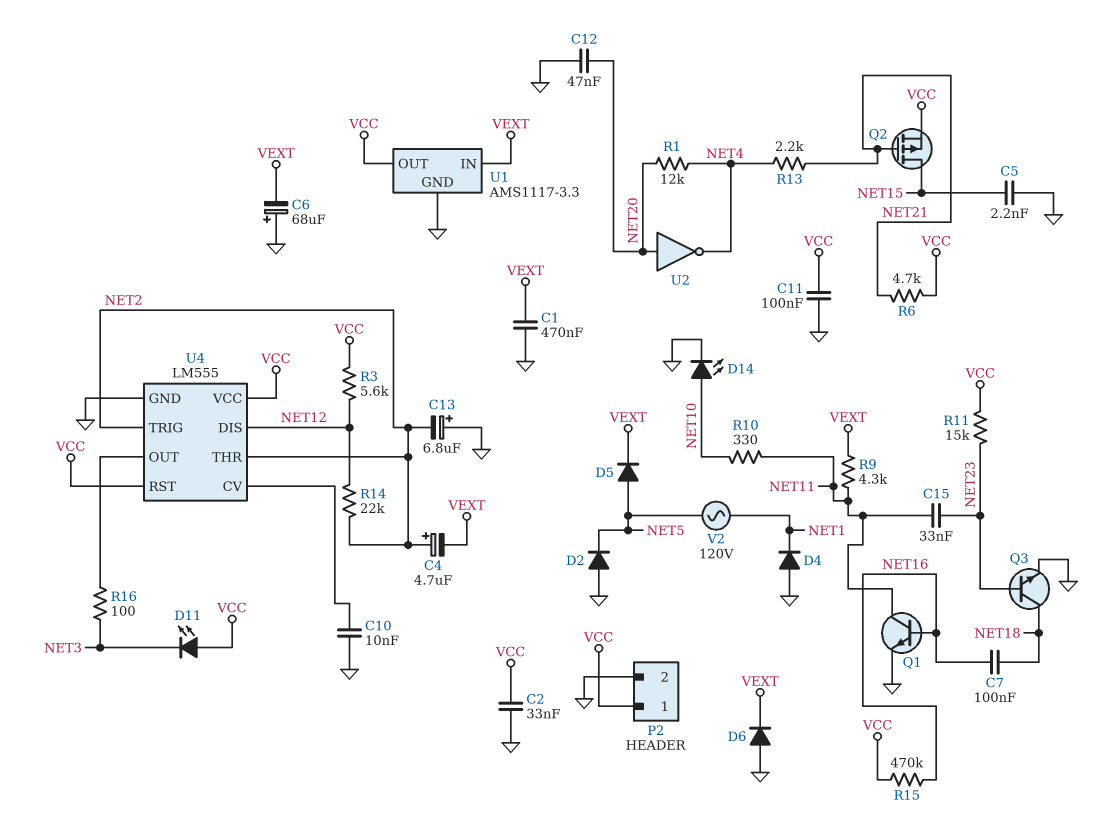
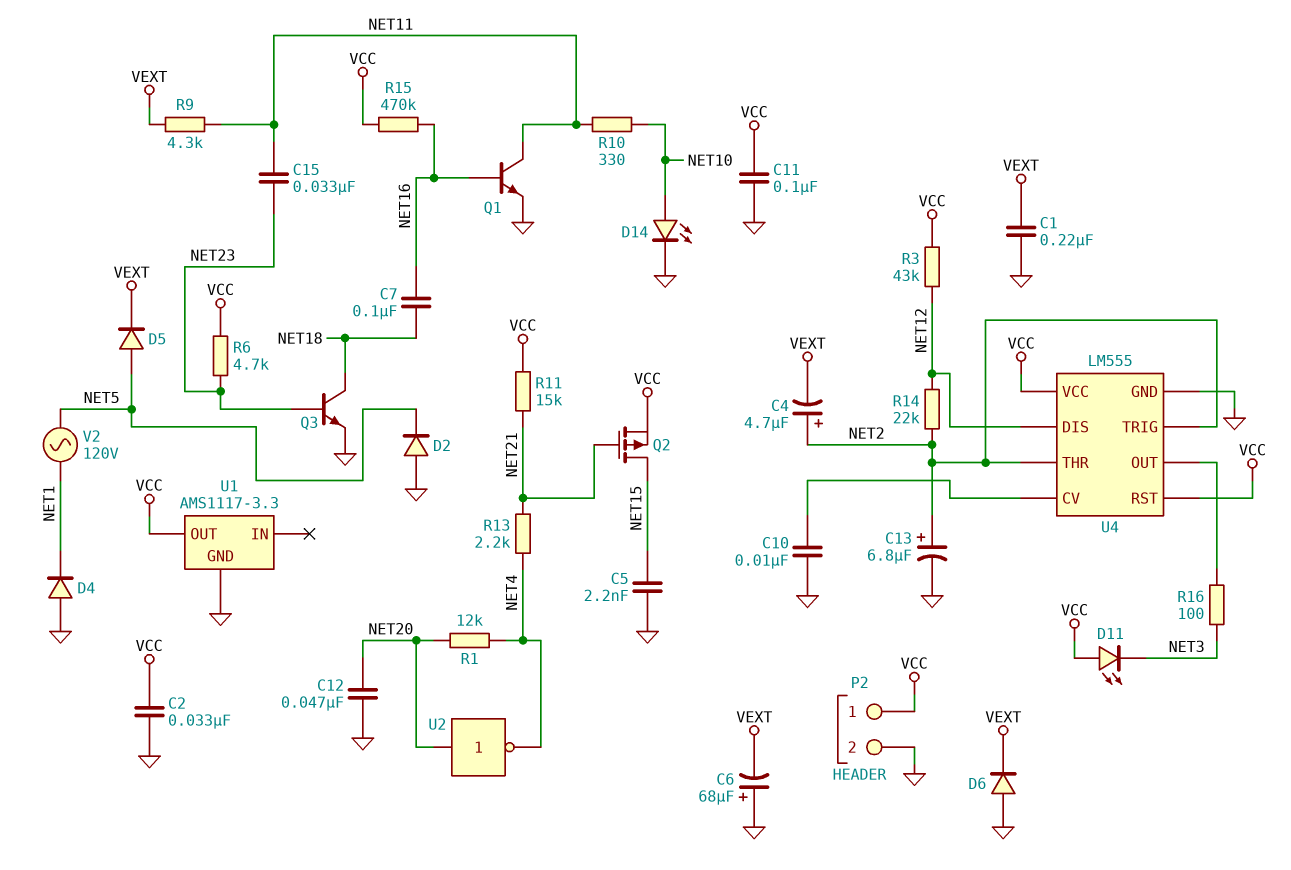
C1: 470nF (GND, VEXT) -> 220nF (GND, VEXT)
C13: 6.8uF (plus GND, minus NET2) -> 6.8uF (plus NET2, minus GND)
R3: 5.6k (NET12, VCC) -> 43k (NET12, VCC)
R6: 4.7k (NET21, VCC) -> 4.7k (NET23, VCC)
R11: 15k (NET23, VCC) -> 15k (NET21, VCC)
U1 pin IN: VEXT -> none

